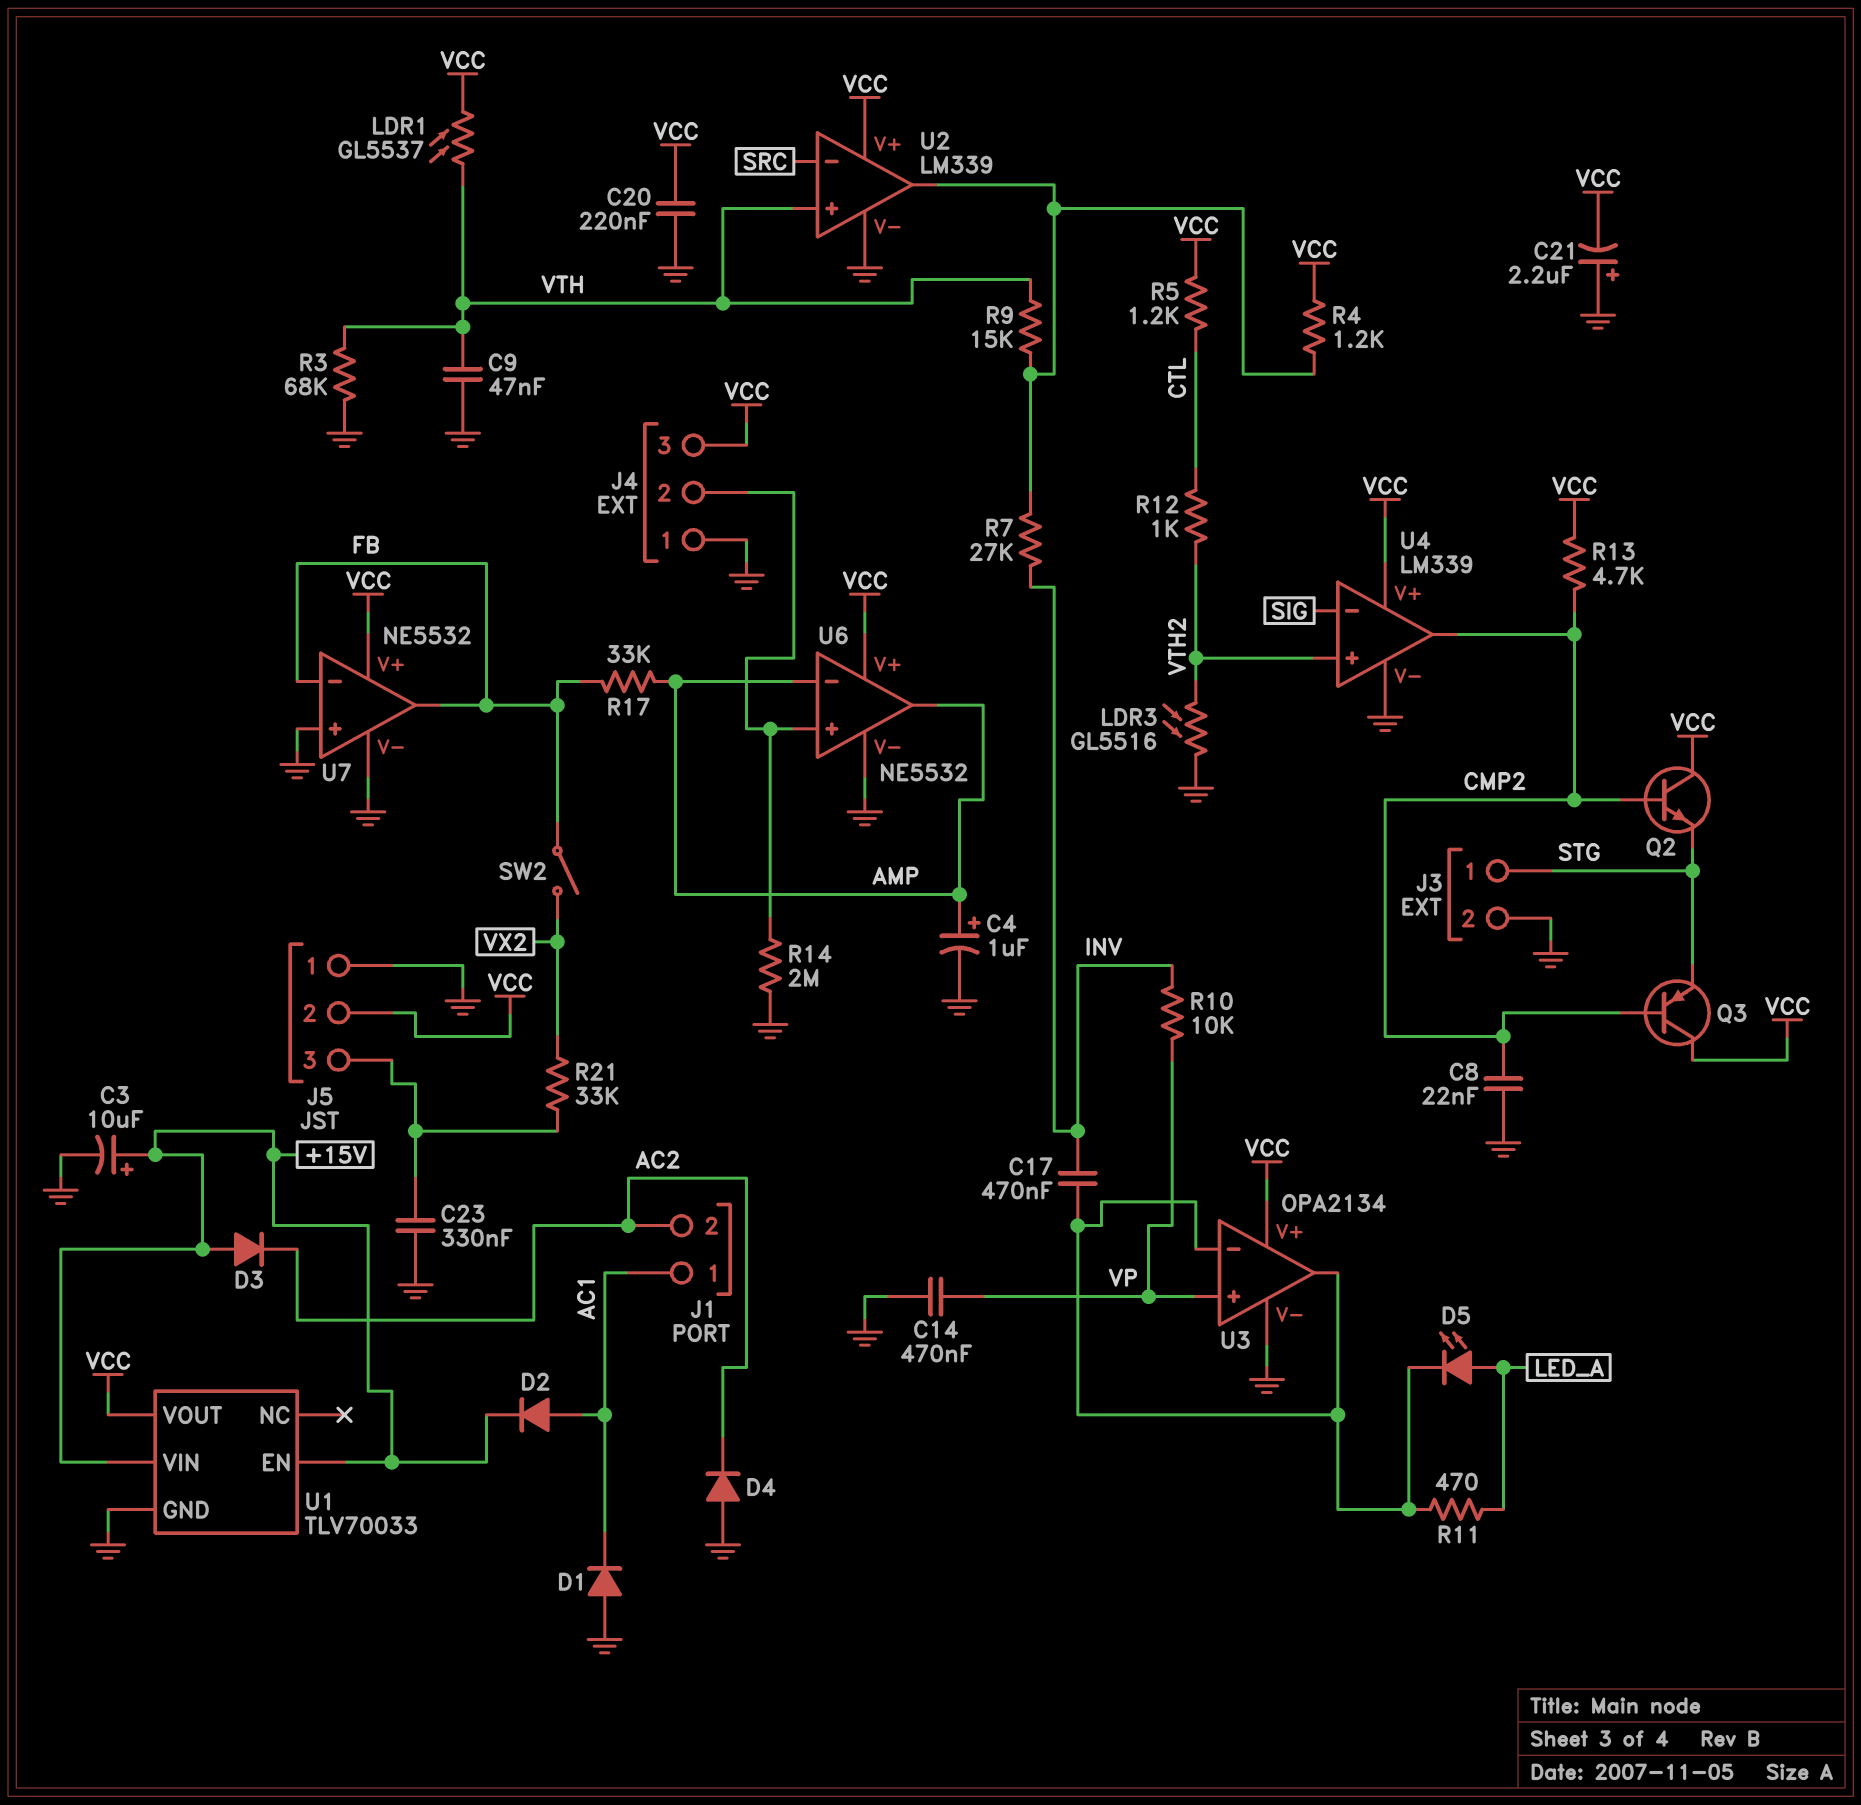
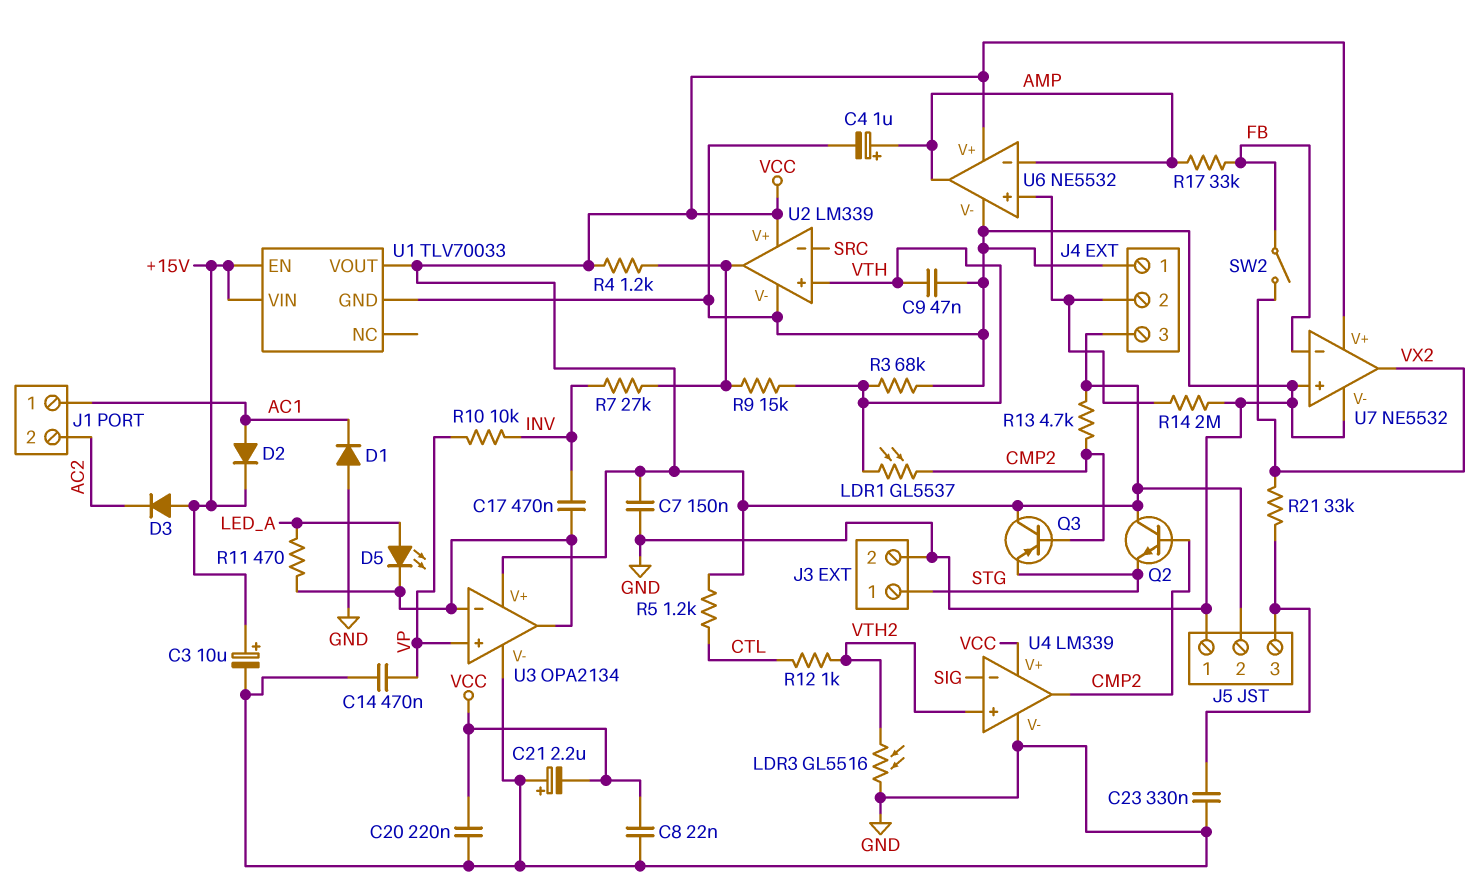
C7: none -> 150nF (GND, VCC)
C8: 22nF (CMP2, GND) -> 22nF (GND, VCC)
D4: diode (A GND, K AC2) -> none
LDR1: GL5537 (VCC, VTH) -> GL5537 (CMP2, VTH)
U7 pin out: FB -> VX2

